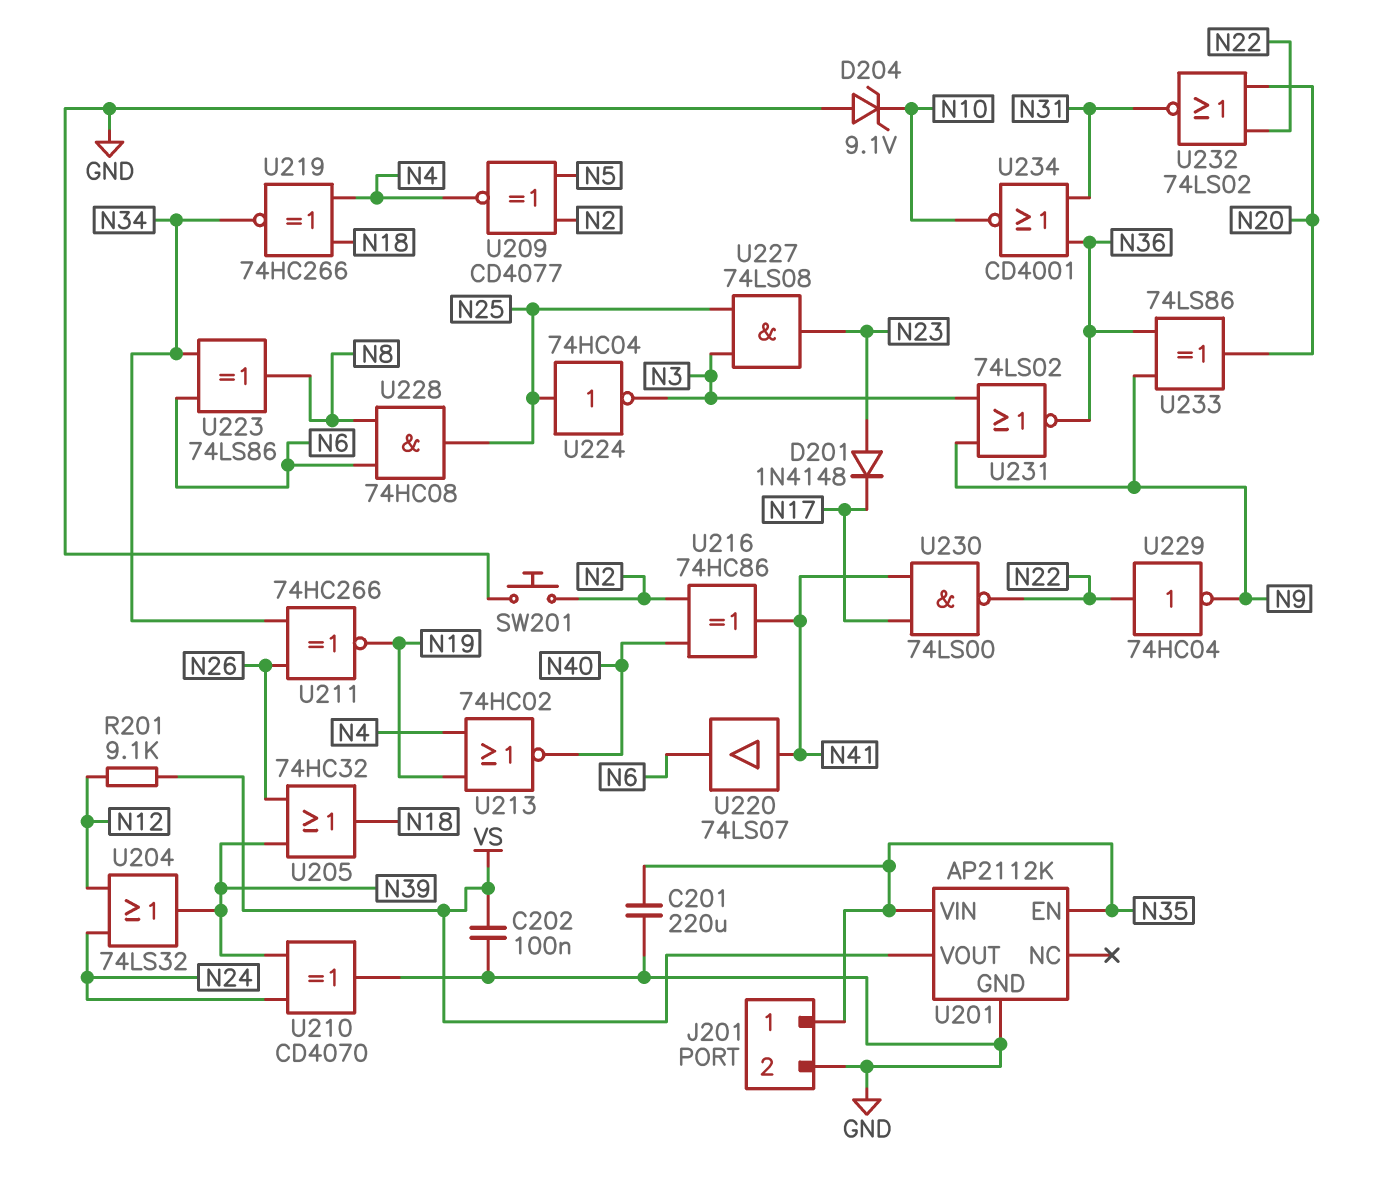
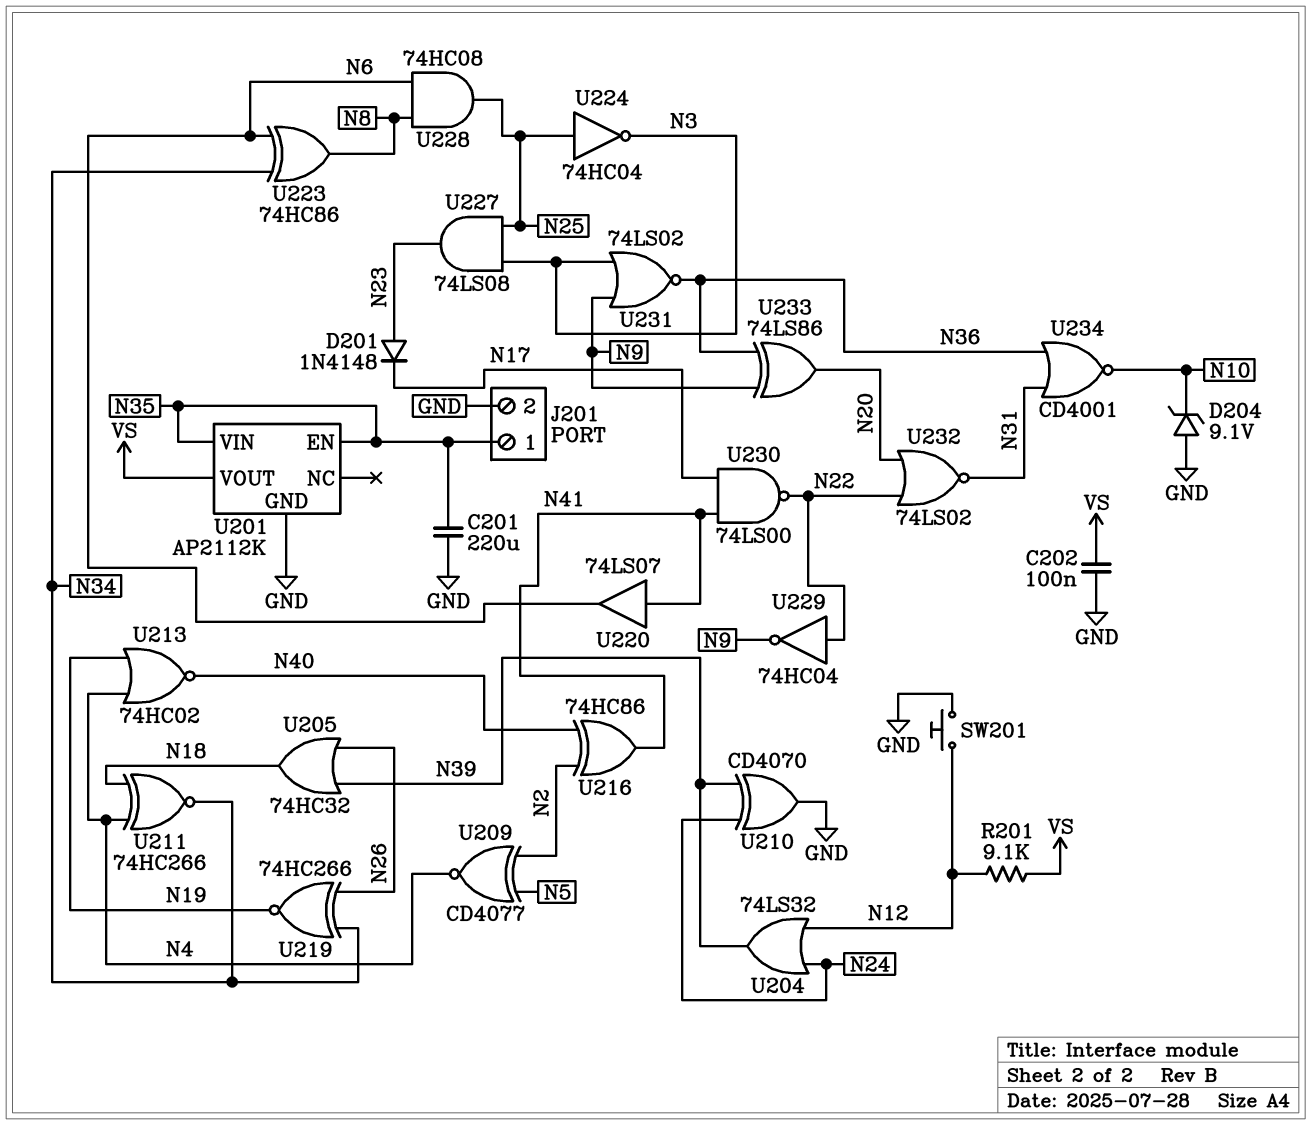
SW201: button (GND, N2) -> button (GND, N12)
U211: XNOR 74HC266 (in N26, in N34, out N19) -> XNOR 74HC266 (in N4, in N18, out N34)
U219: XNOR 74HC266 (in N4, in N18, out N34) -> XNOR 74HC266 (in N26, in N34, out N19)
U223: XOR 74LS86 (in N6, in N34, out N8) -> XOR 74HC86 (in N6, in N34, out N8)

